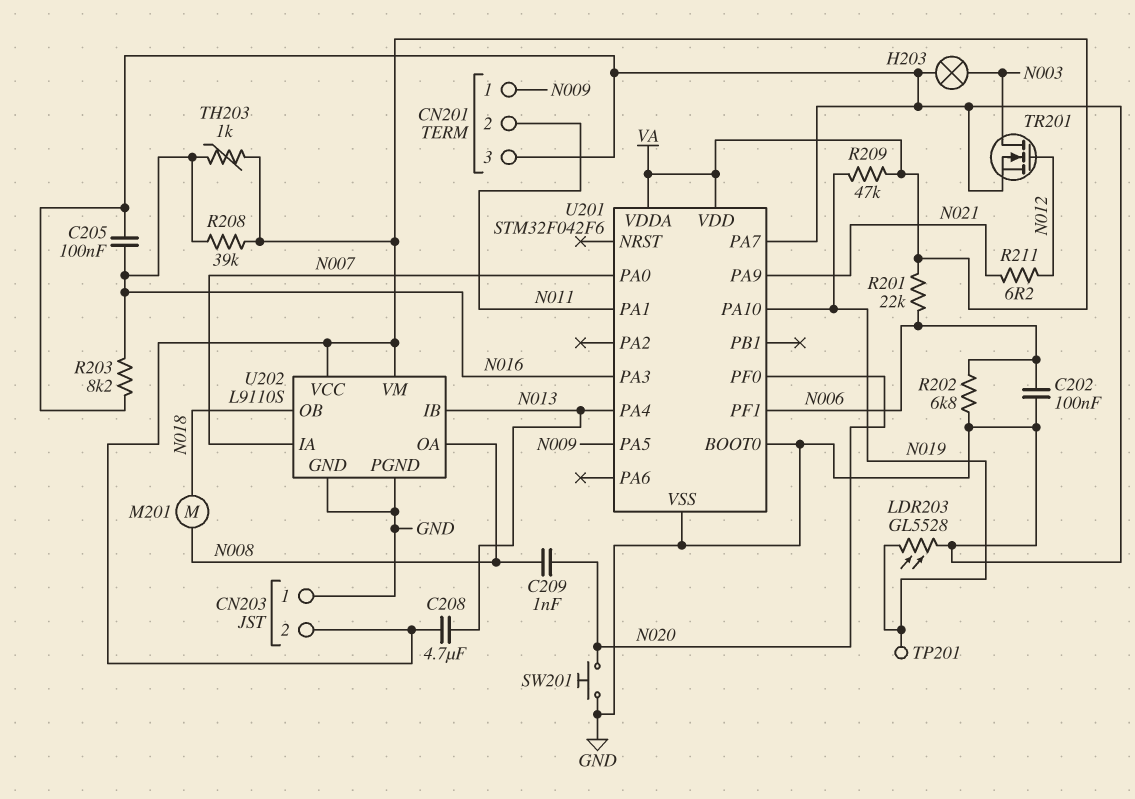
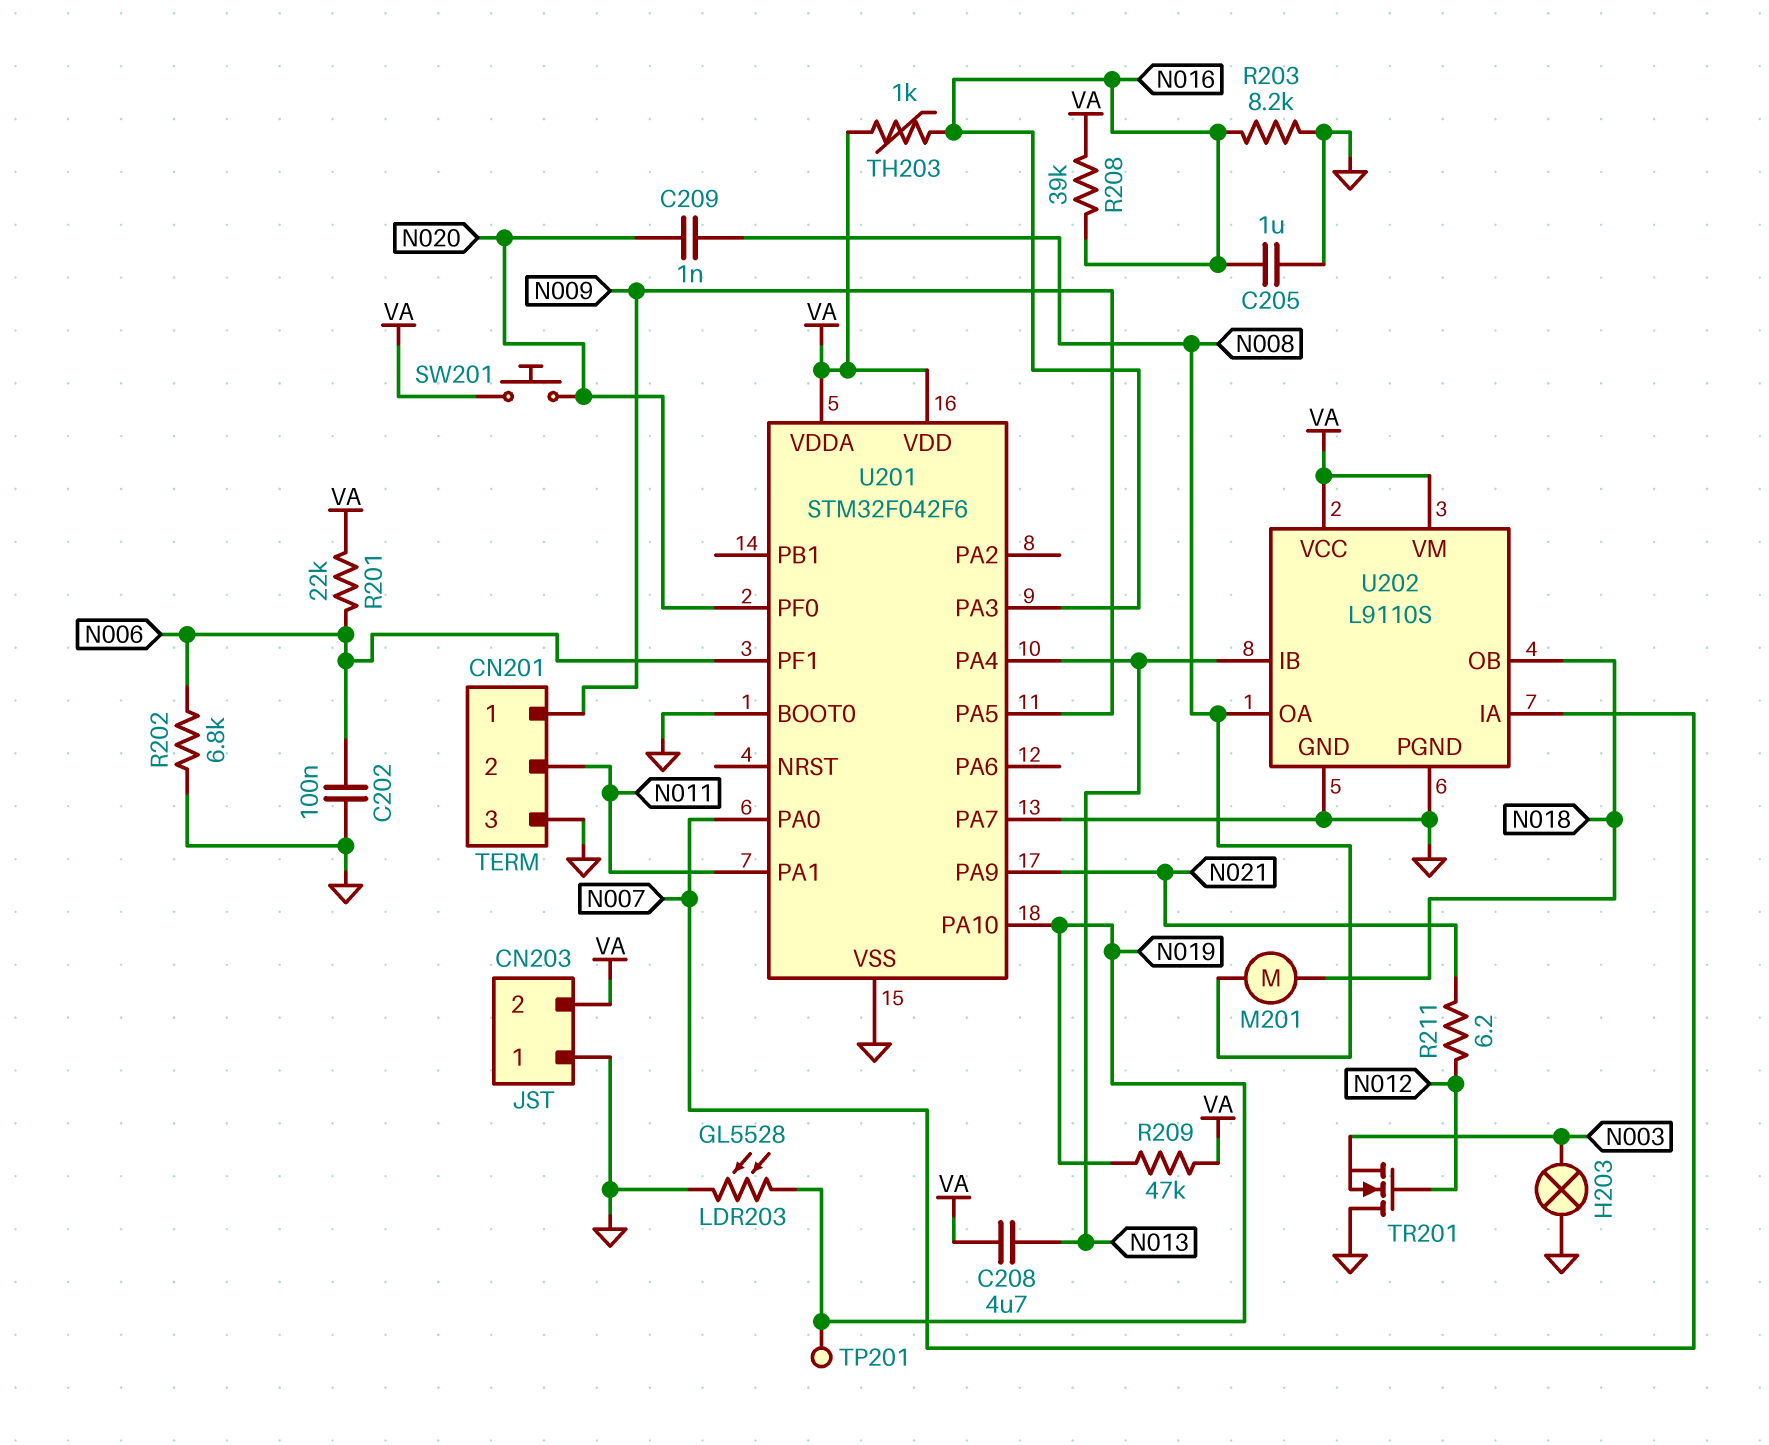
C205: 100nF (GND, N016) -> 1uF (GND, N016)
SW201: button (GND, N020) -> button (N020, VA)
TR201: NMOS (G N012, D N003, S GND) -> NMOS (G N012, D GND, S N003)

